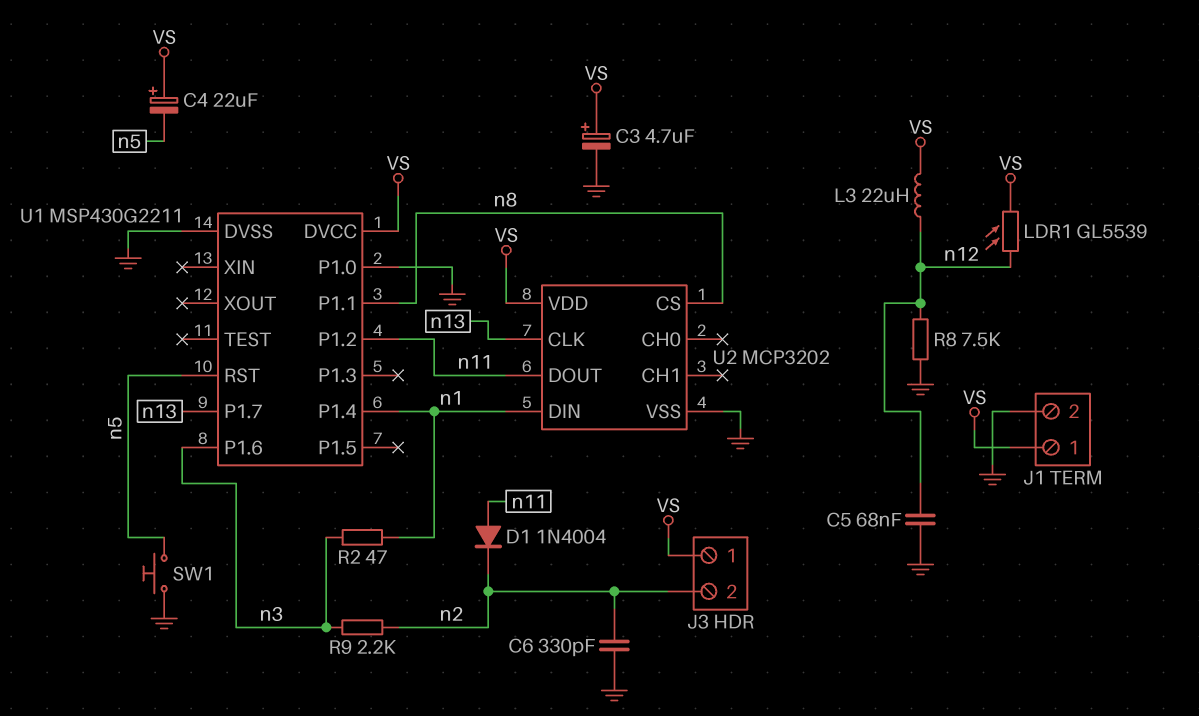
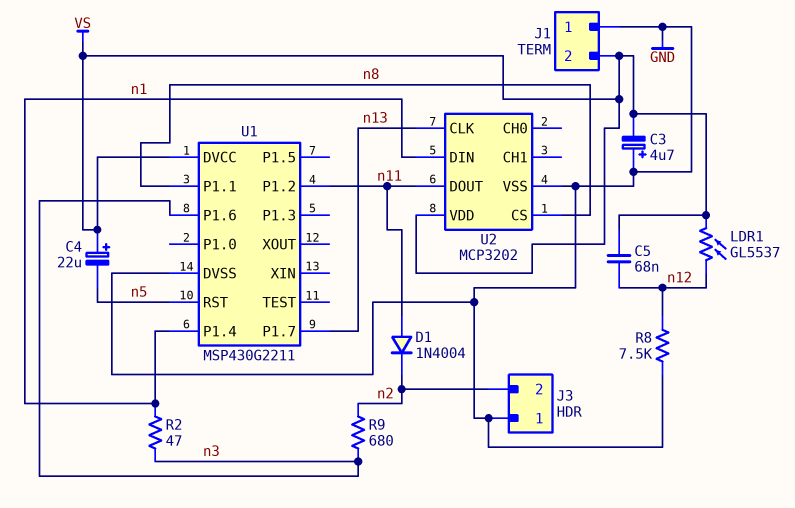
C3: 4.7uF (plus VS, minus GND) -> 4.7uF (plus GND, minus VS)
C5: 68nF (GND, n12) -> 68nF (VS, n12)
C6: 330pF (GND, n2) -> none
J1 pin 1: VS -> GND
J1 pin 2: GND -> VS
J3 pin 1: VS -> GND
L3: 22uH (VS, n12) -> none
LDR1: GL5539 (VS, n12) -> GL5537 (VS, n12)
R9: 2.2k (n2, n3) -> 680 (n2, n3)
SW1: button (GND, n5) -> none
U1 pin P1.0: GND -> none

